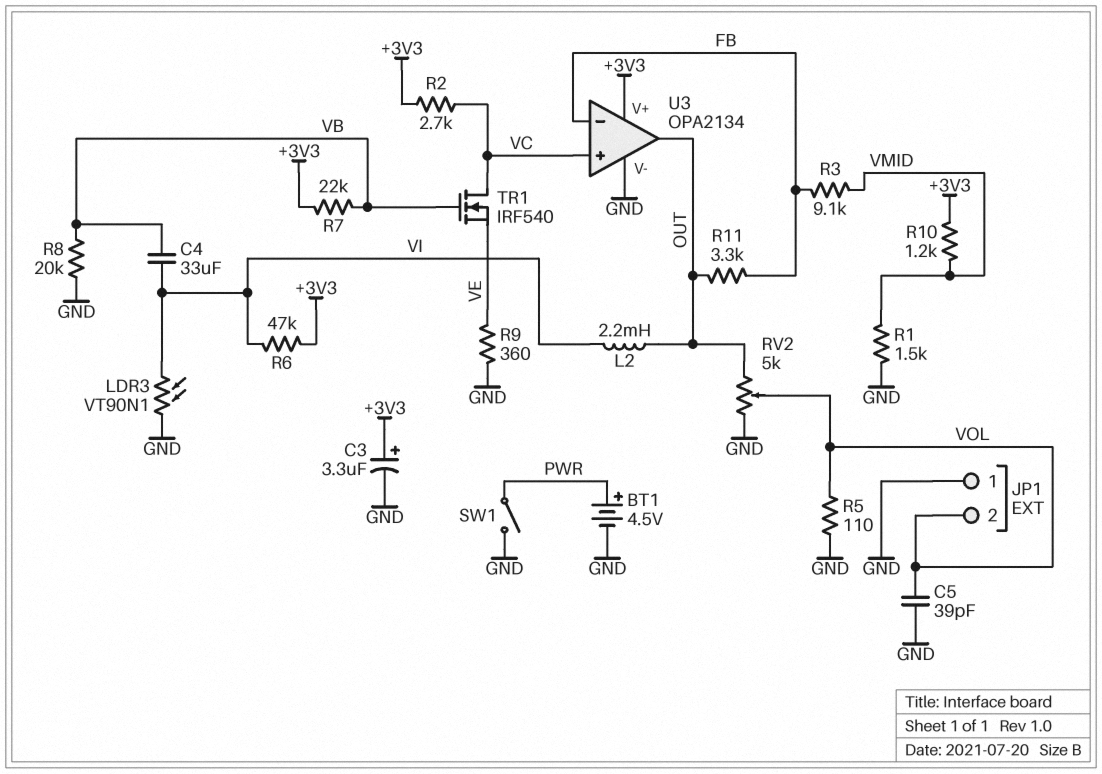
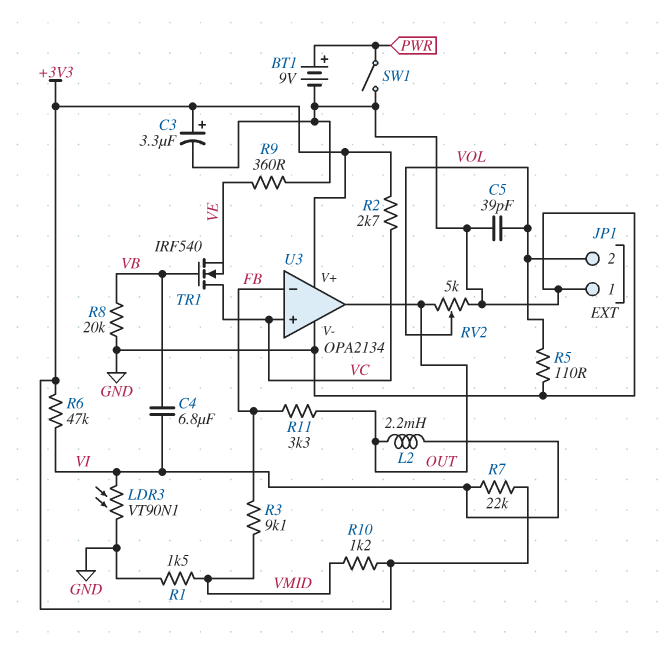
BT1: 4.5V (plus PWR, minus GND) -> 9V (plus PWR, minus GND)
C4: 33uF (VB, VI) -> 6.8uF (VB, VI)
R7: 22k (+3V3, VB) -> 22k (+3V3, VI)

